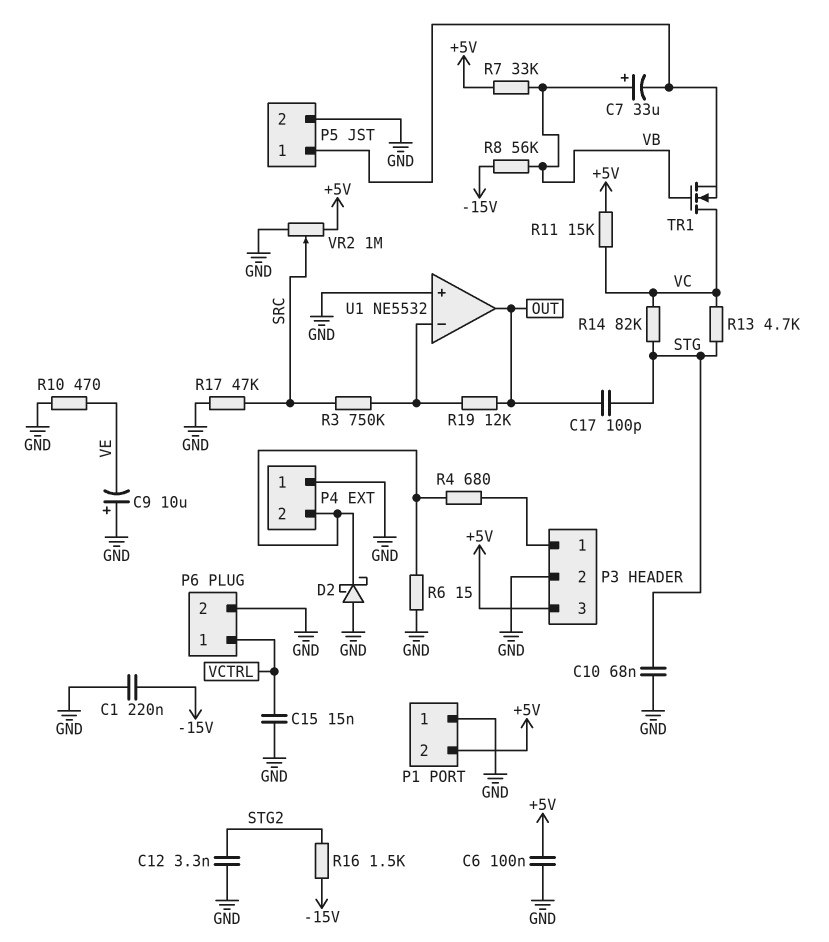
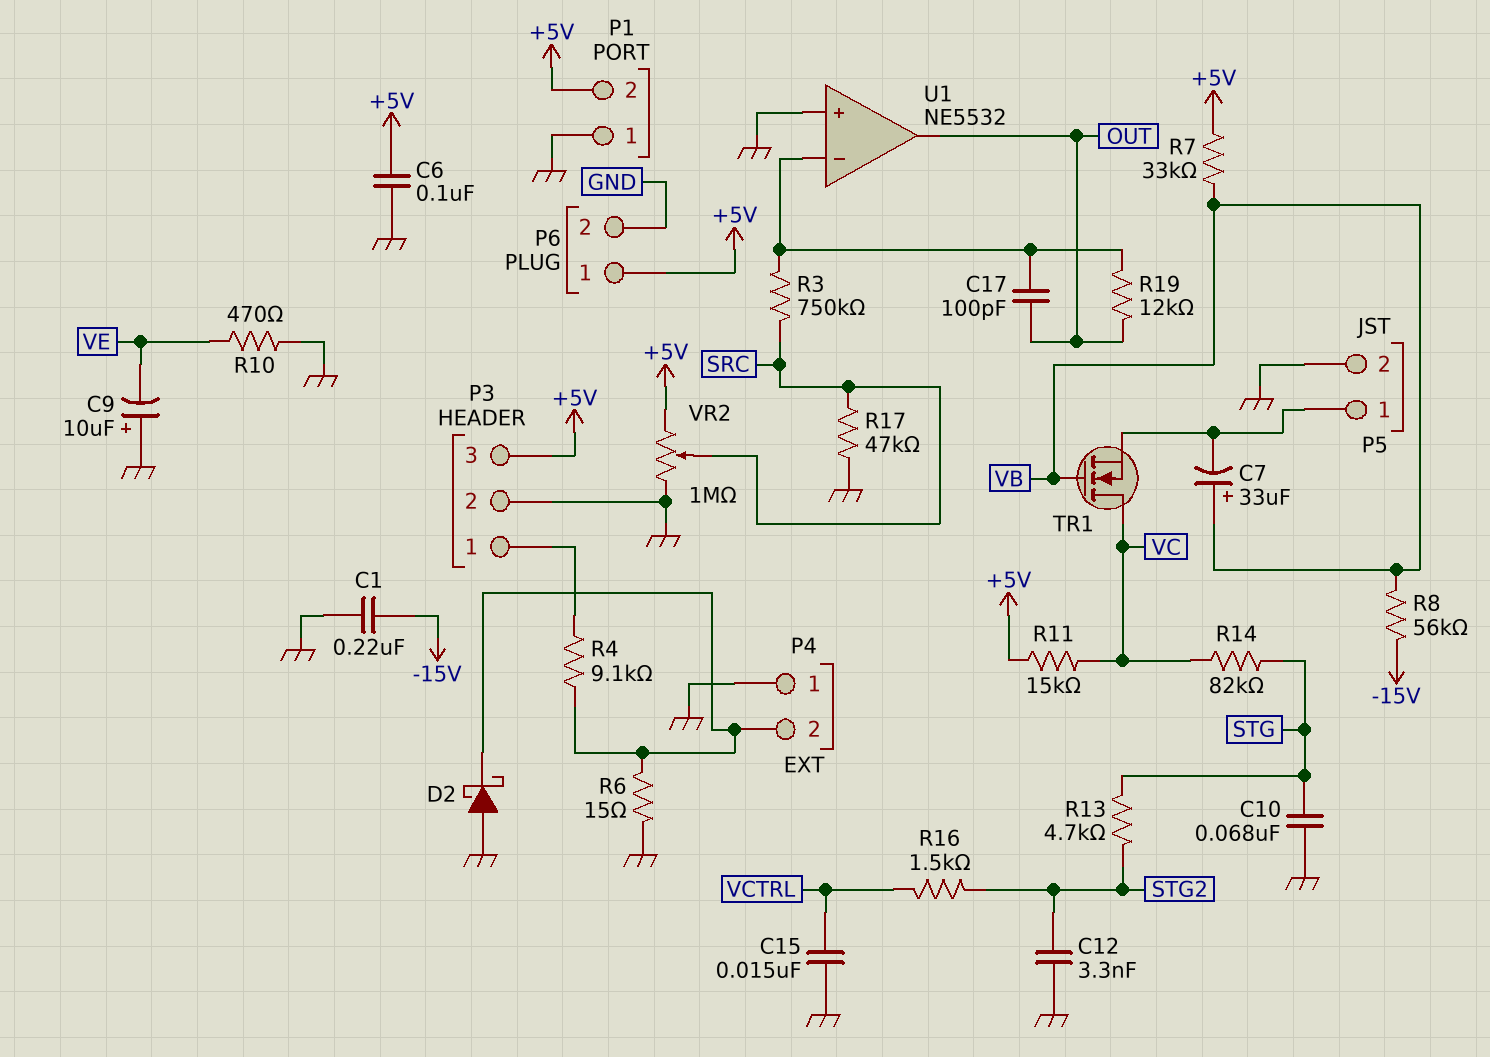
C17: 100pF (OUT, STG) -> 100pF (OUT, U1/in-)
P6 pin 1: VCTRL -> +5V
R4: 680 (P3/1, P4/2) -> 9.1k (P3/1, P4/2)
R13: 4.7k (STG, VC) -> 4.7k (STG, STG2)
R16: 1.5k (-15V, STG2) -> 1.5k (STG2, VCTRL)

